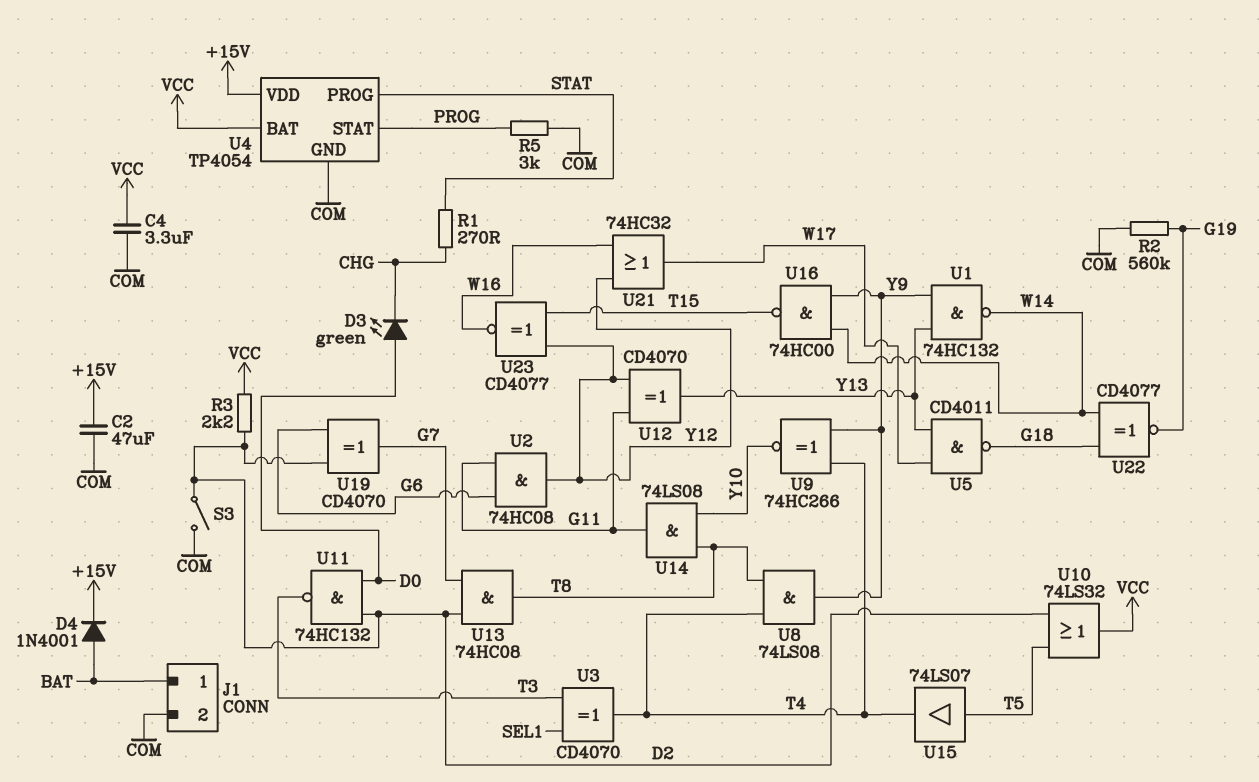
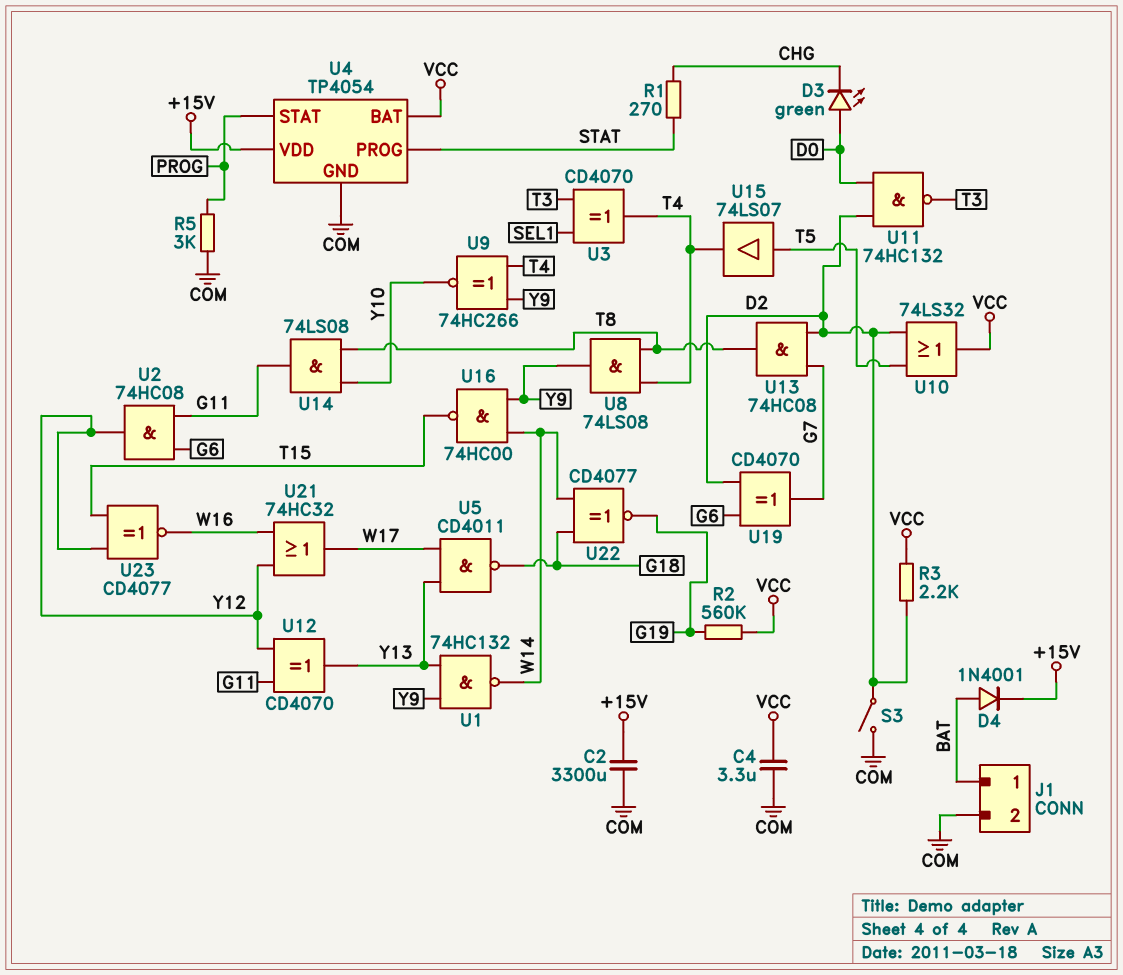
C2: 47uF (+15V, COM) -> 3300uF (+15V, COM)
R2: 560k (COM, G19) -> 560k (G19, VCC)

